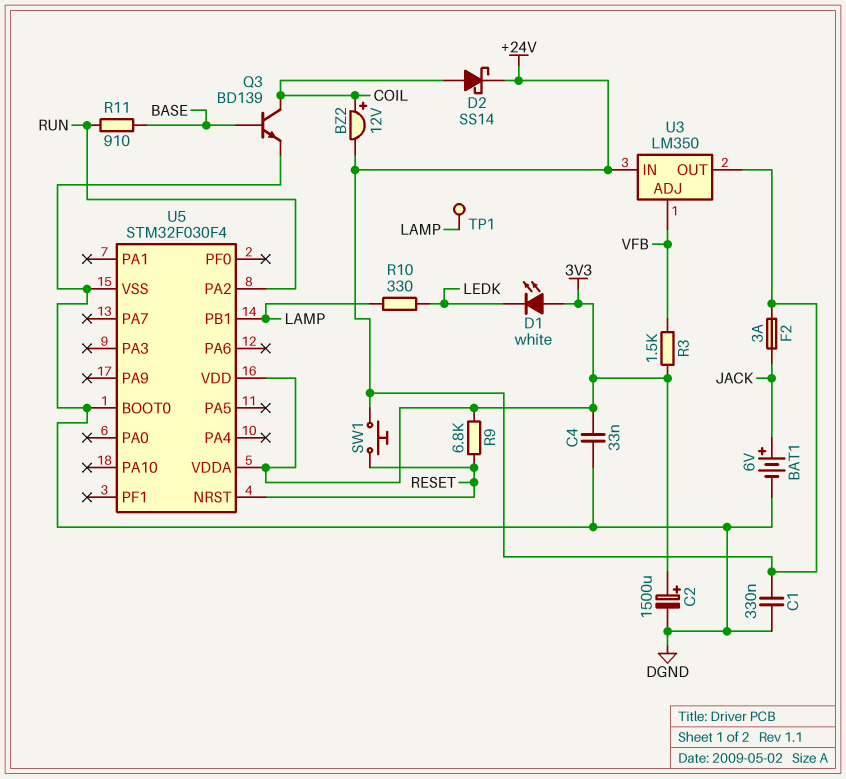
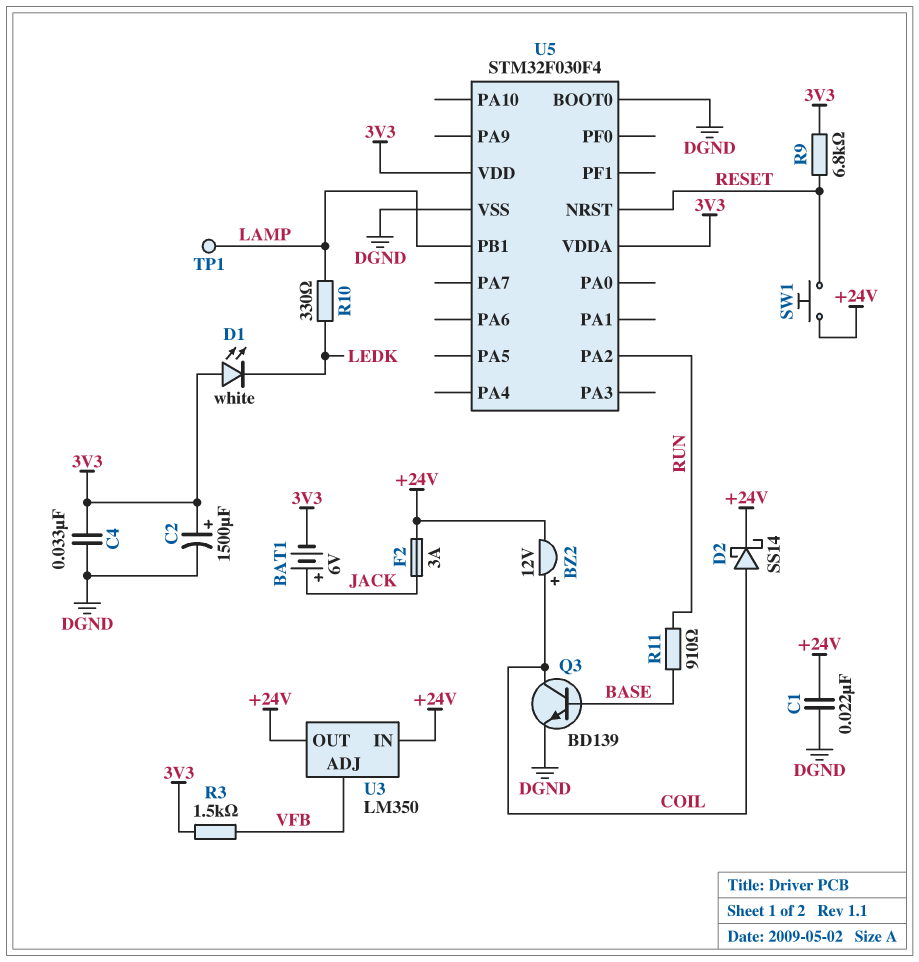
BAT1: 6V (plus JACK, minus DGND) -> 6V (plus JACK, minus 3V3)
C1: 330nF (+24V, DGND) -> 22nF (+24V, DGND)

